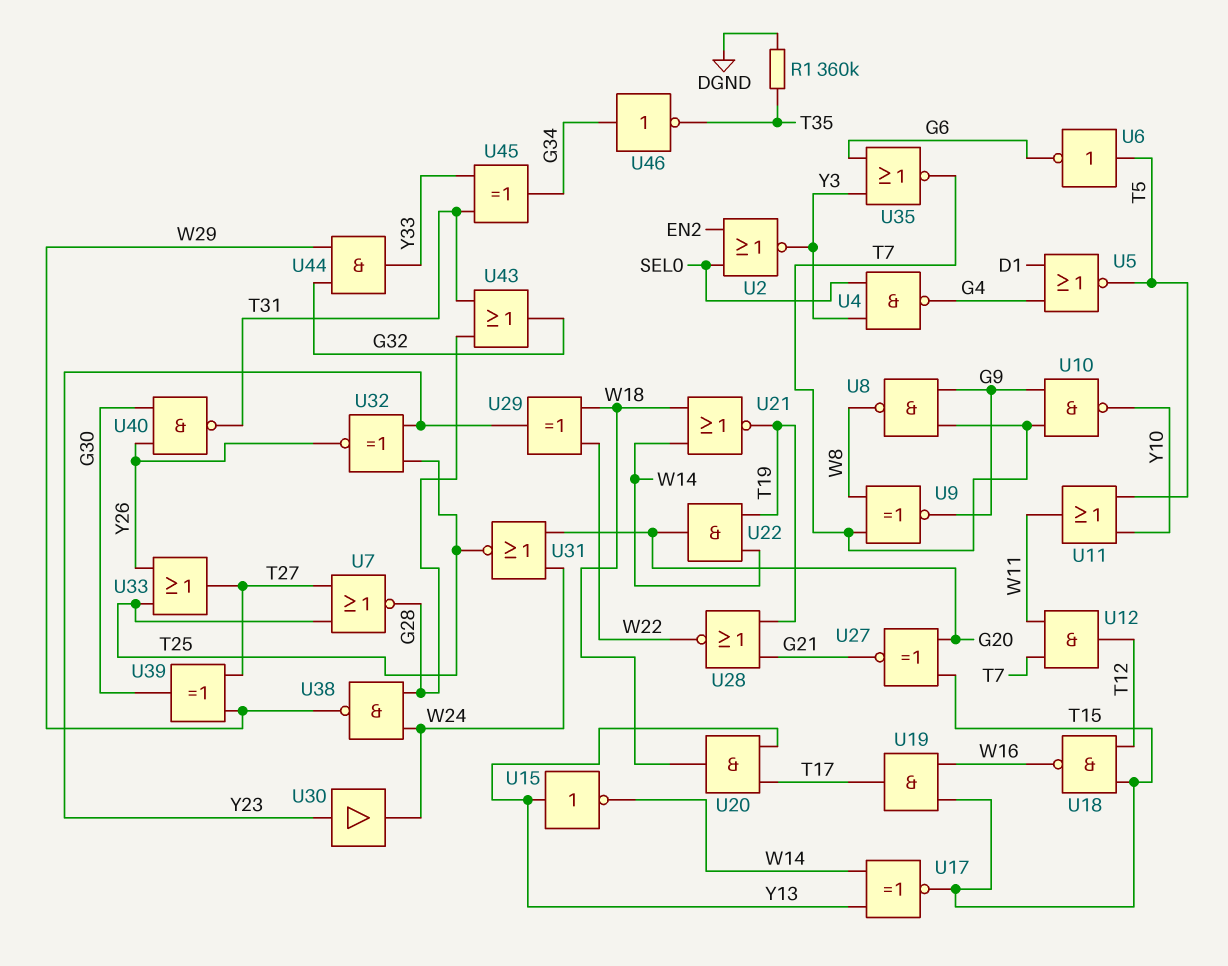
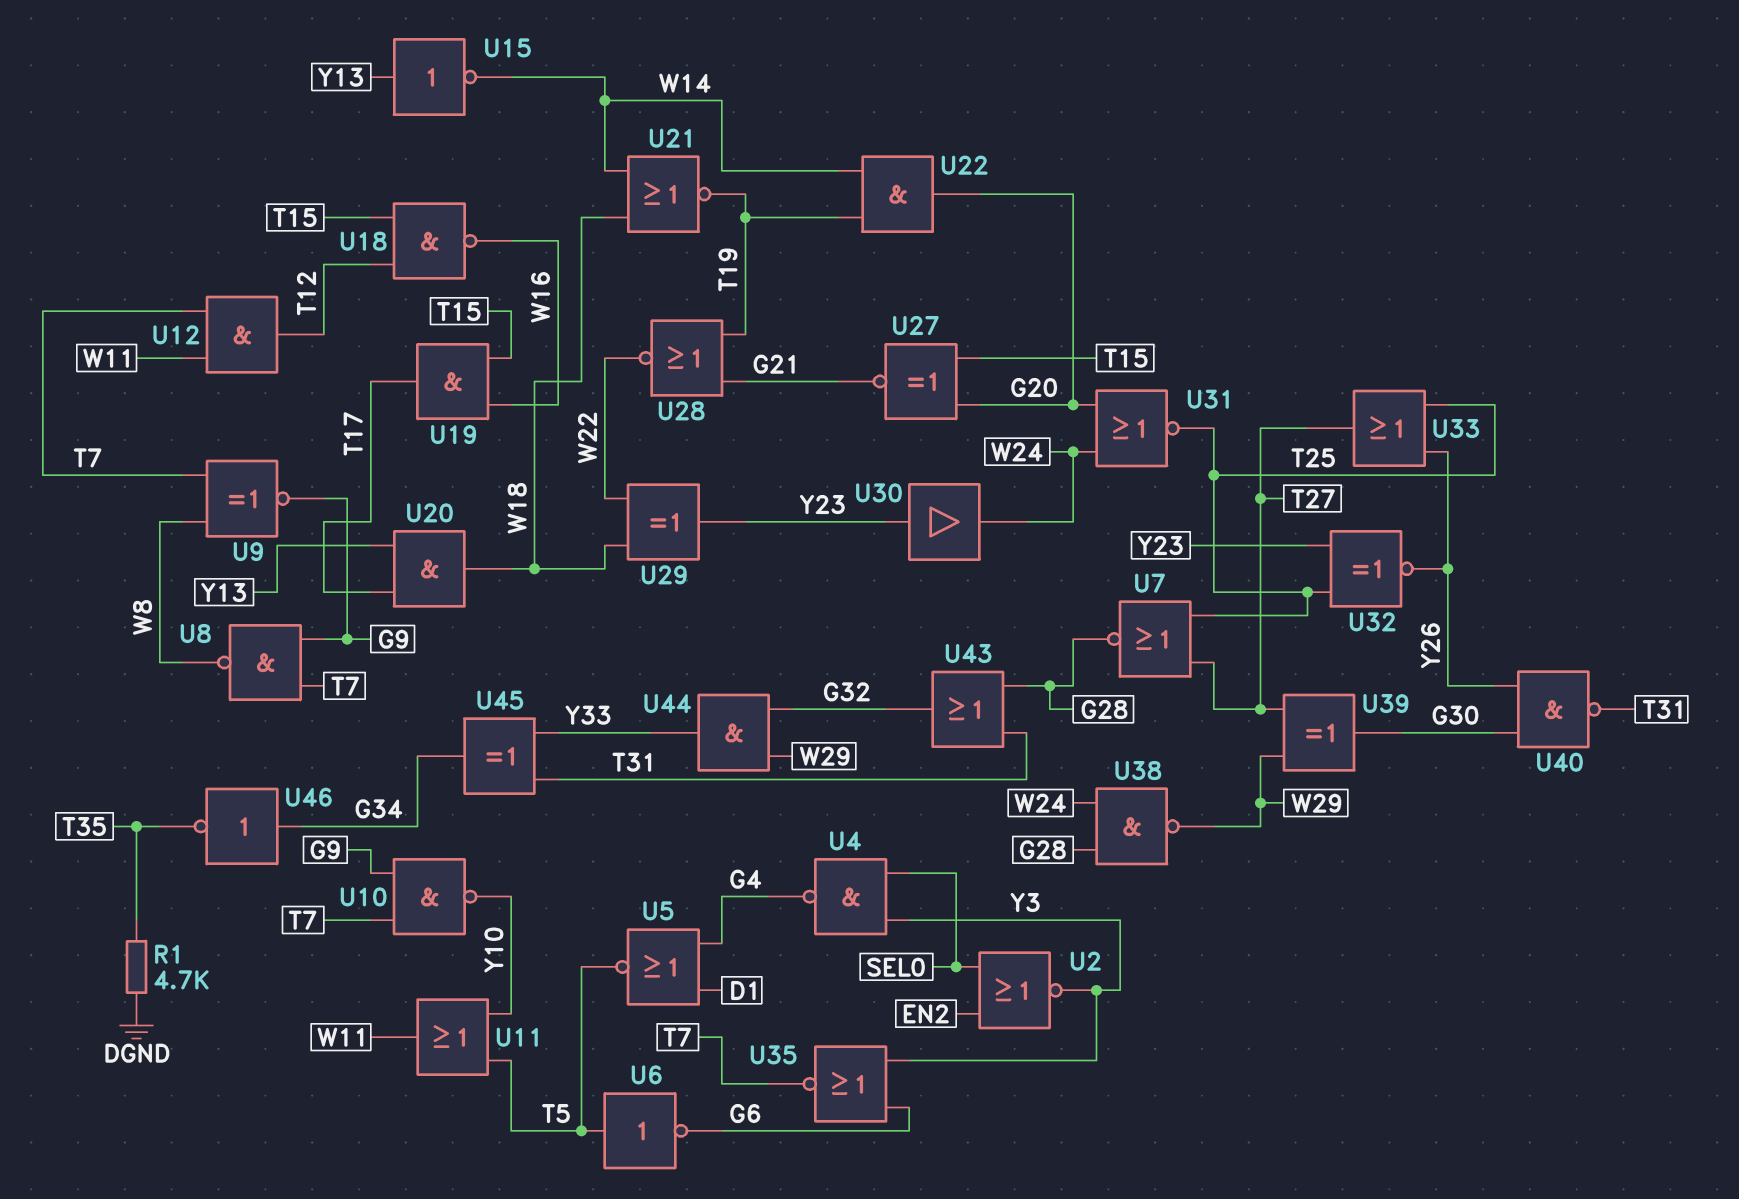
R1: 360k (DGND, T35) -> 4.7k (DGND, T35)
U17: XNOR (in W14, in Y13, out T15) -> none

